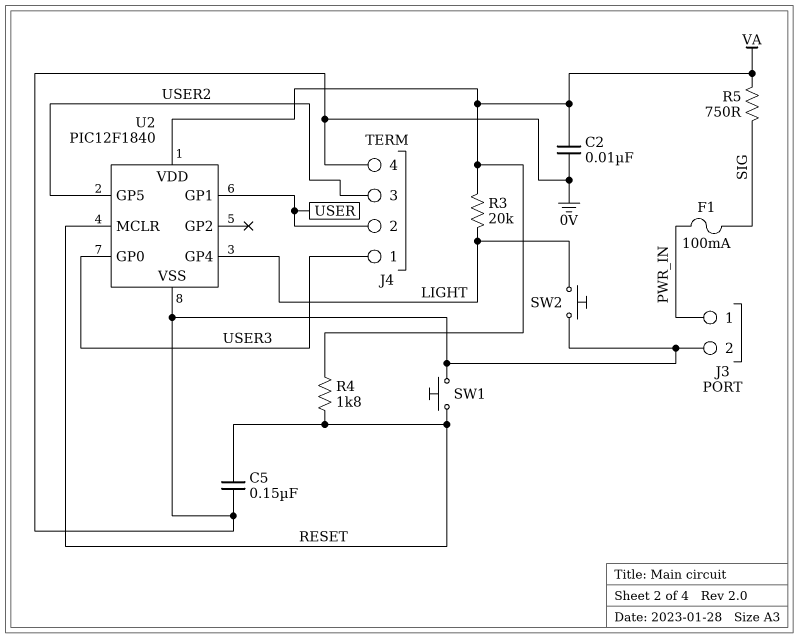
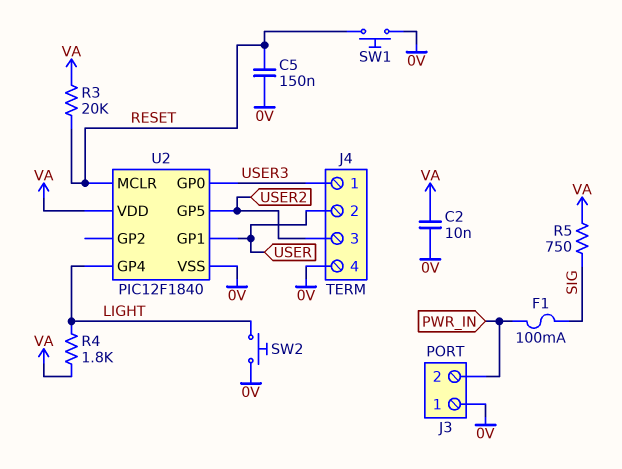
J3 pin 1: PWR_IN -> 0V
J3 pin 2: 0V -> PWR_IN
R3: 20k (LIGHT, VA) -> 20k (RESET, VA)
R4: 1.8k (RESET, VA) -> 1.8k (LIGHT, VA)

